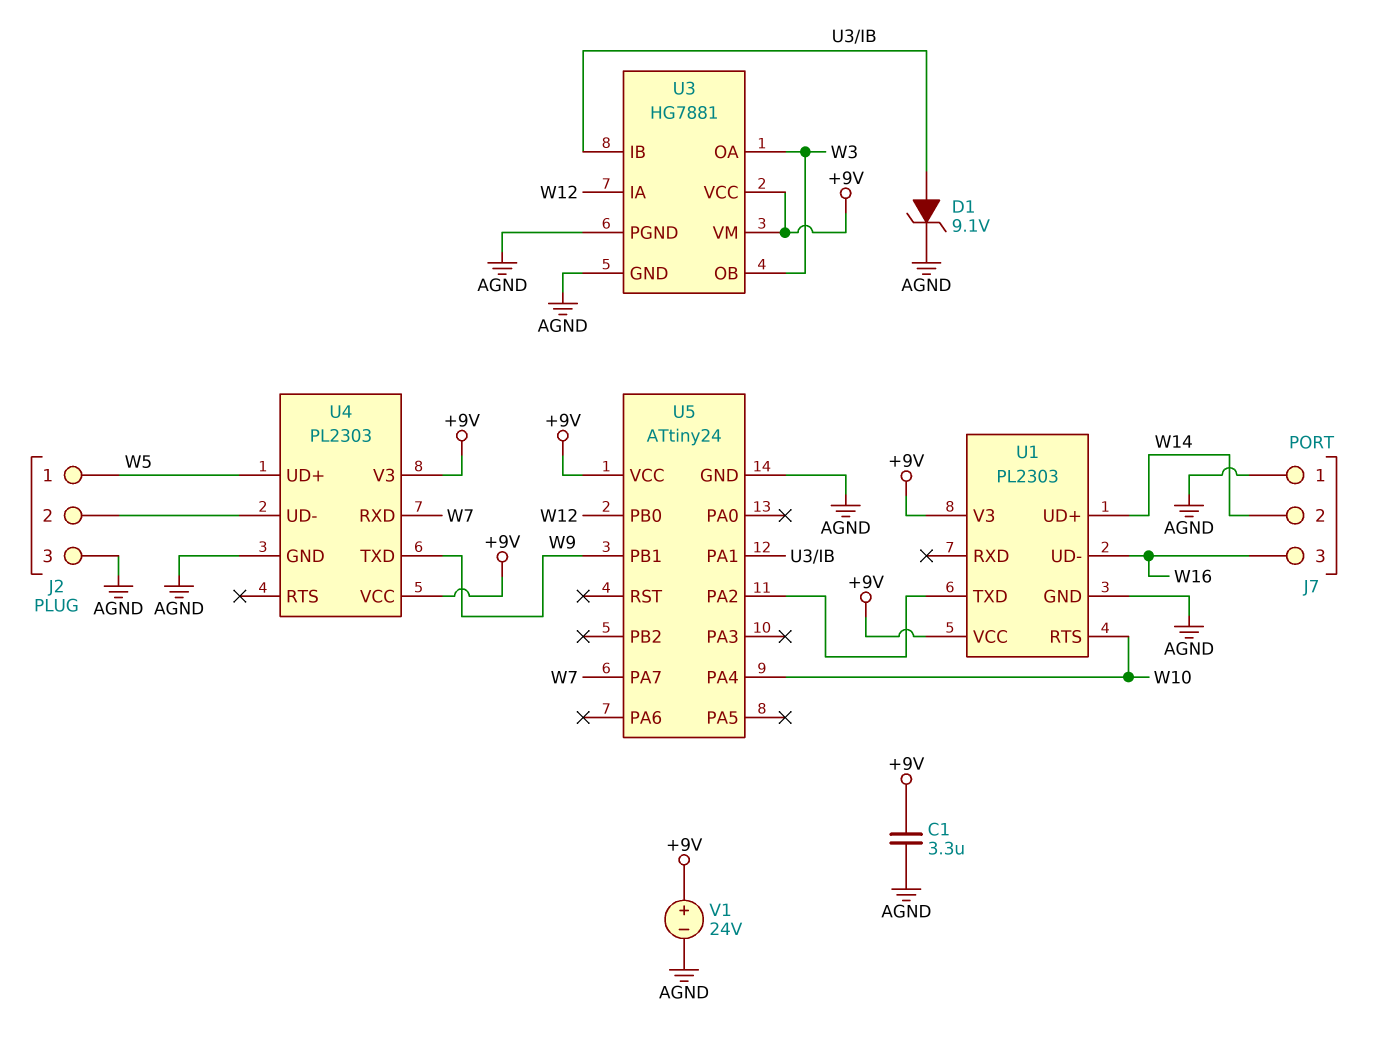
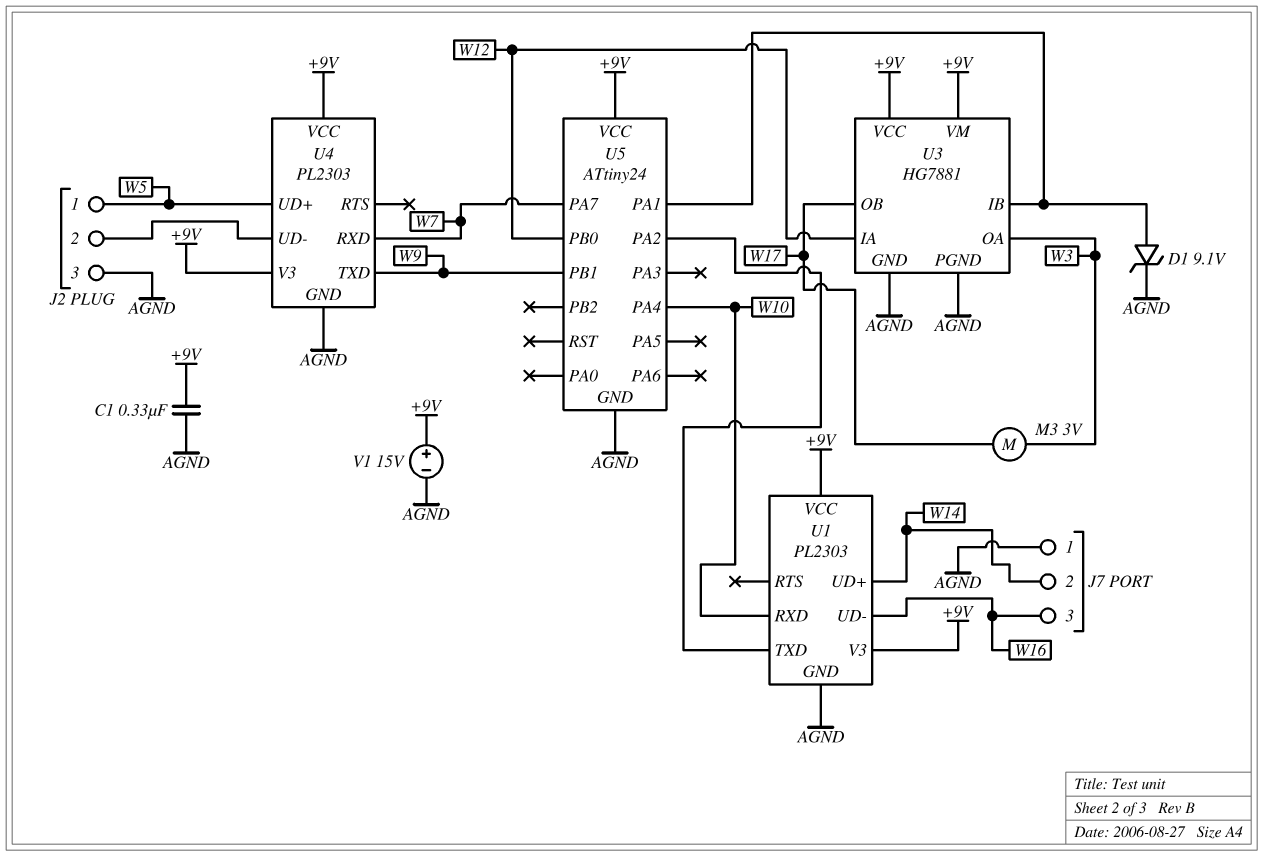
C1: 3.3uF (+9V, AGND) -> 330nF (+9V, AGND)
M3: none -> motor 3V (W3, W17)
U1 pin RTS: W10 -> none
U1 pin RXD: none -> W10
U3 pin OB: W3 -> W17
V1: 24V (plus +9V, minus AGND) -> 15V (plus +9V, minus AGND)

